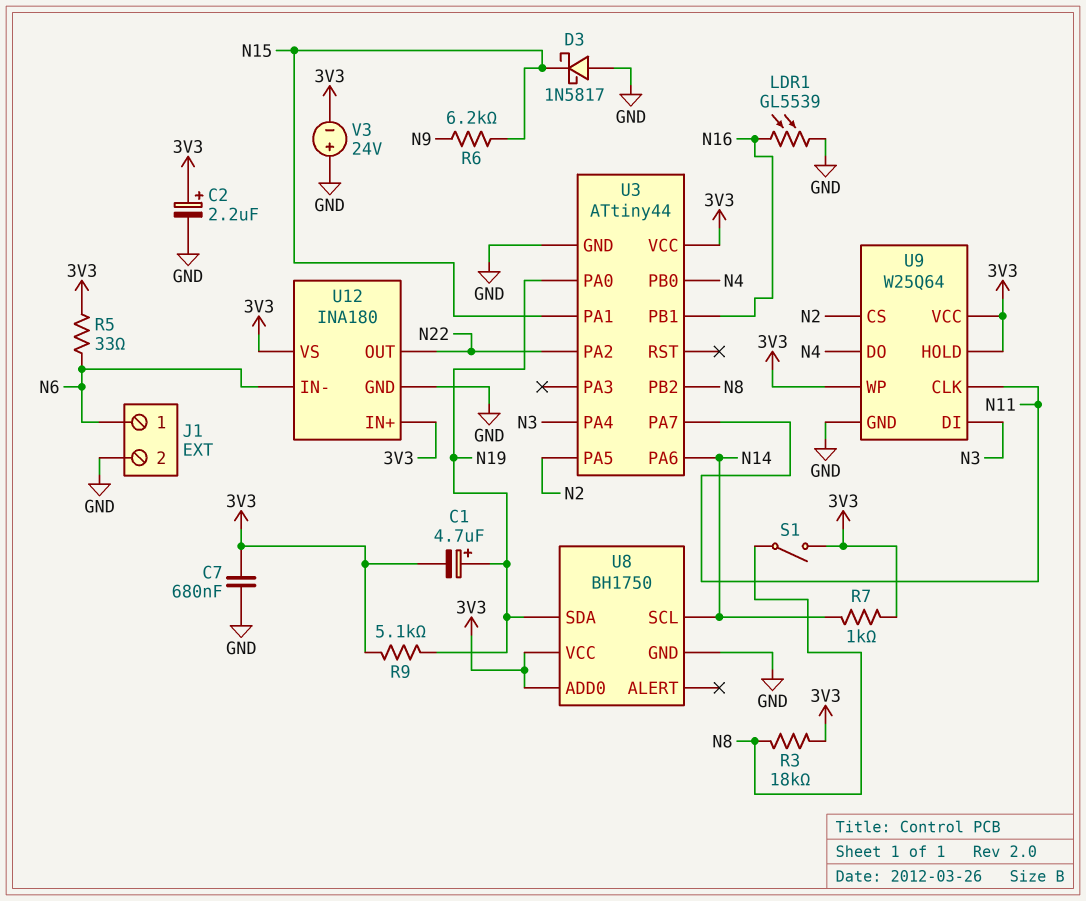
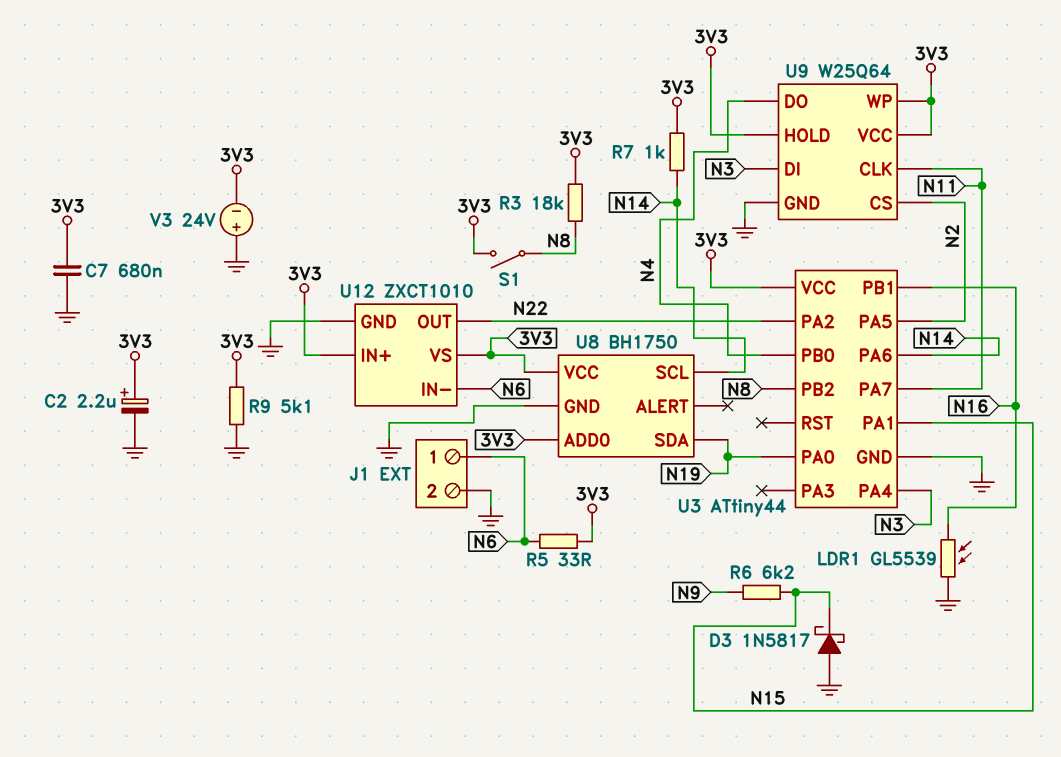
C1: 4.7uF (plus N19, minus 3V3) -> none
R9: 5.1k (3V3, N19) -> 5.1k (3V3, GND)
U12: INA180 -> ZXCT1010

